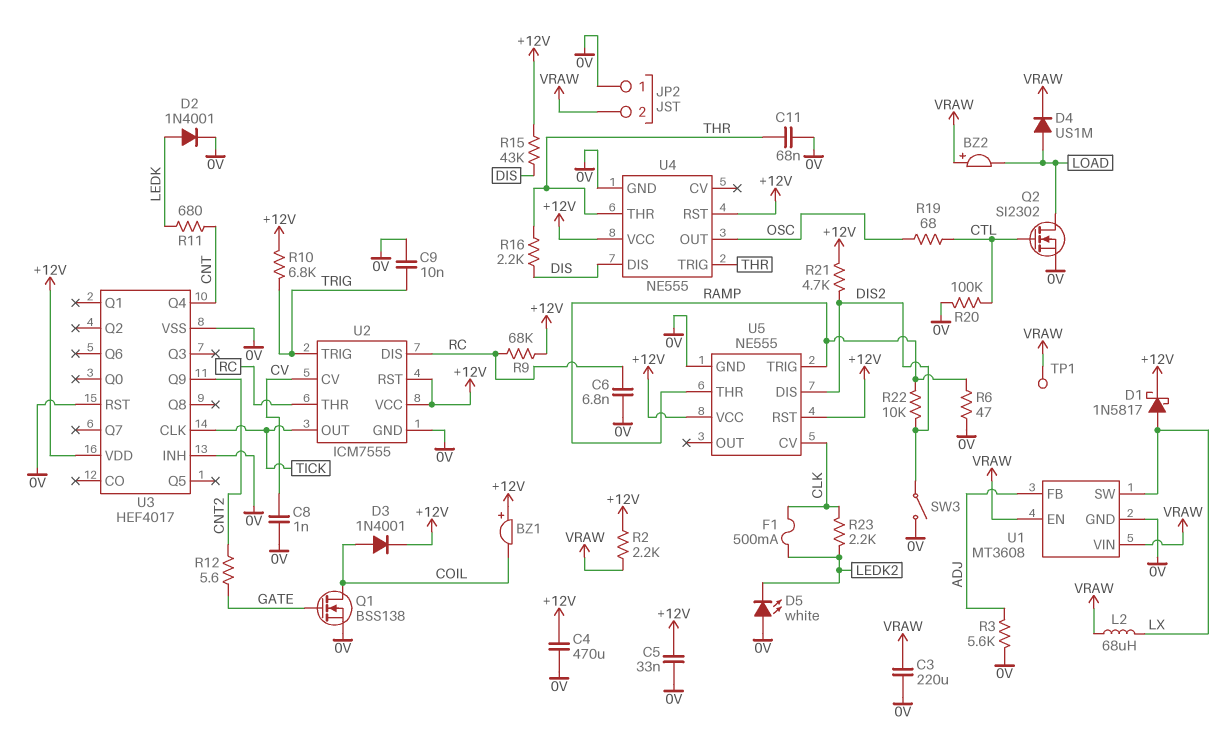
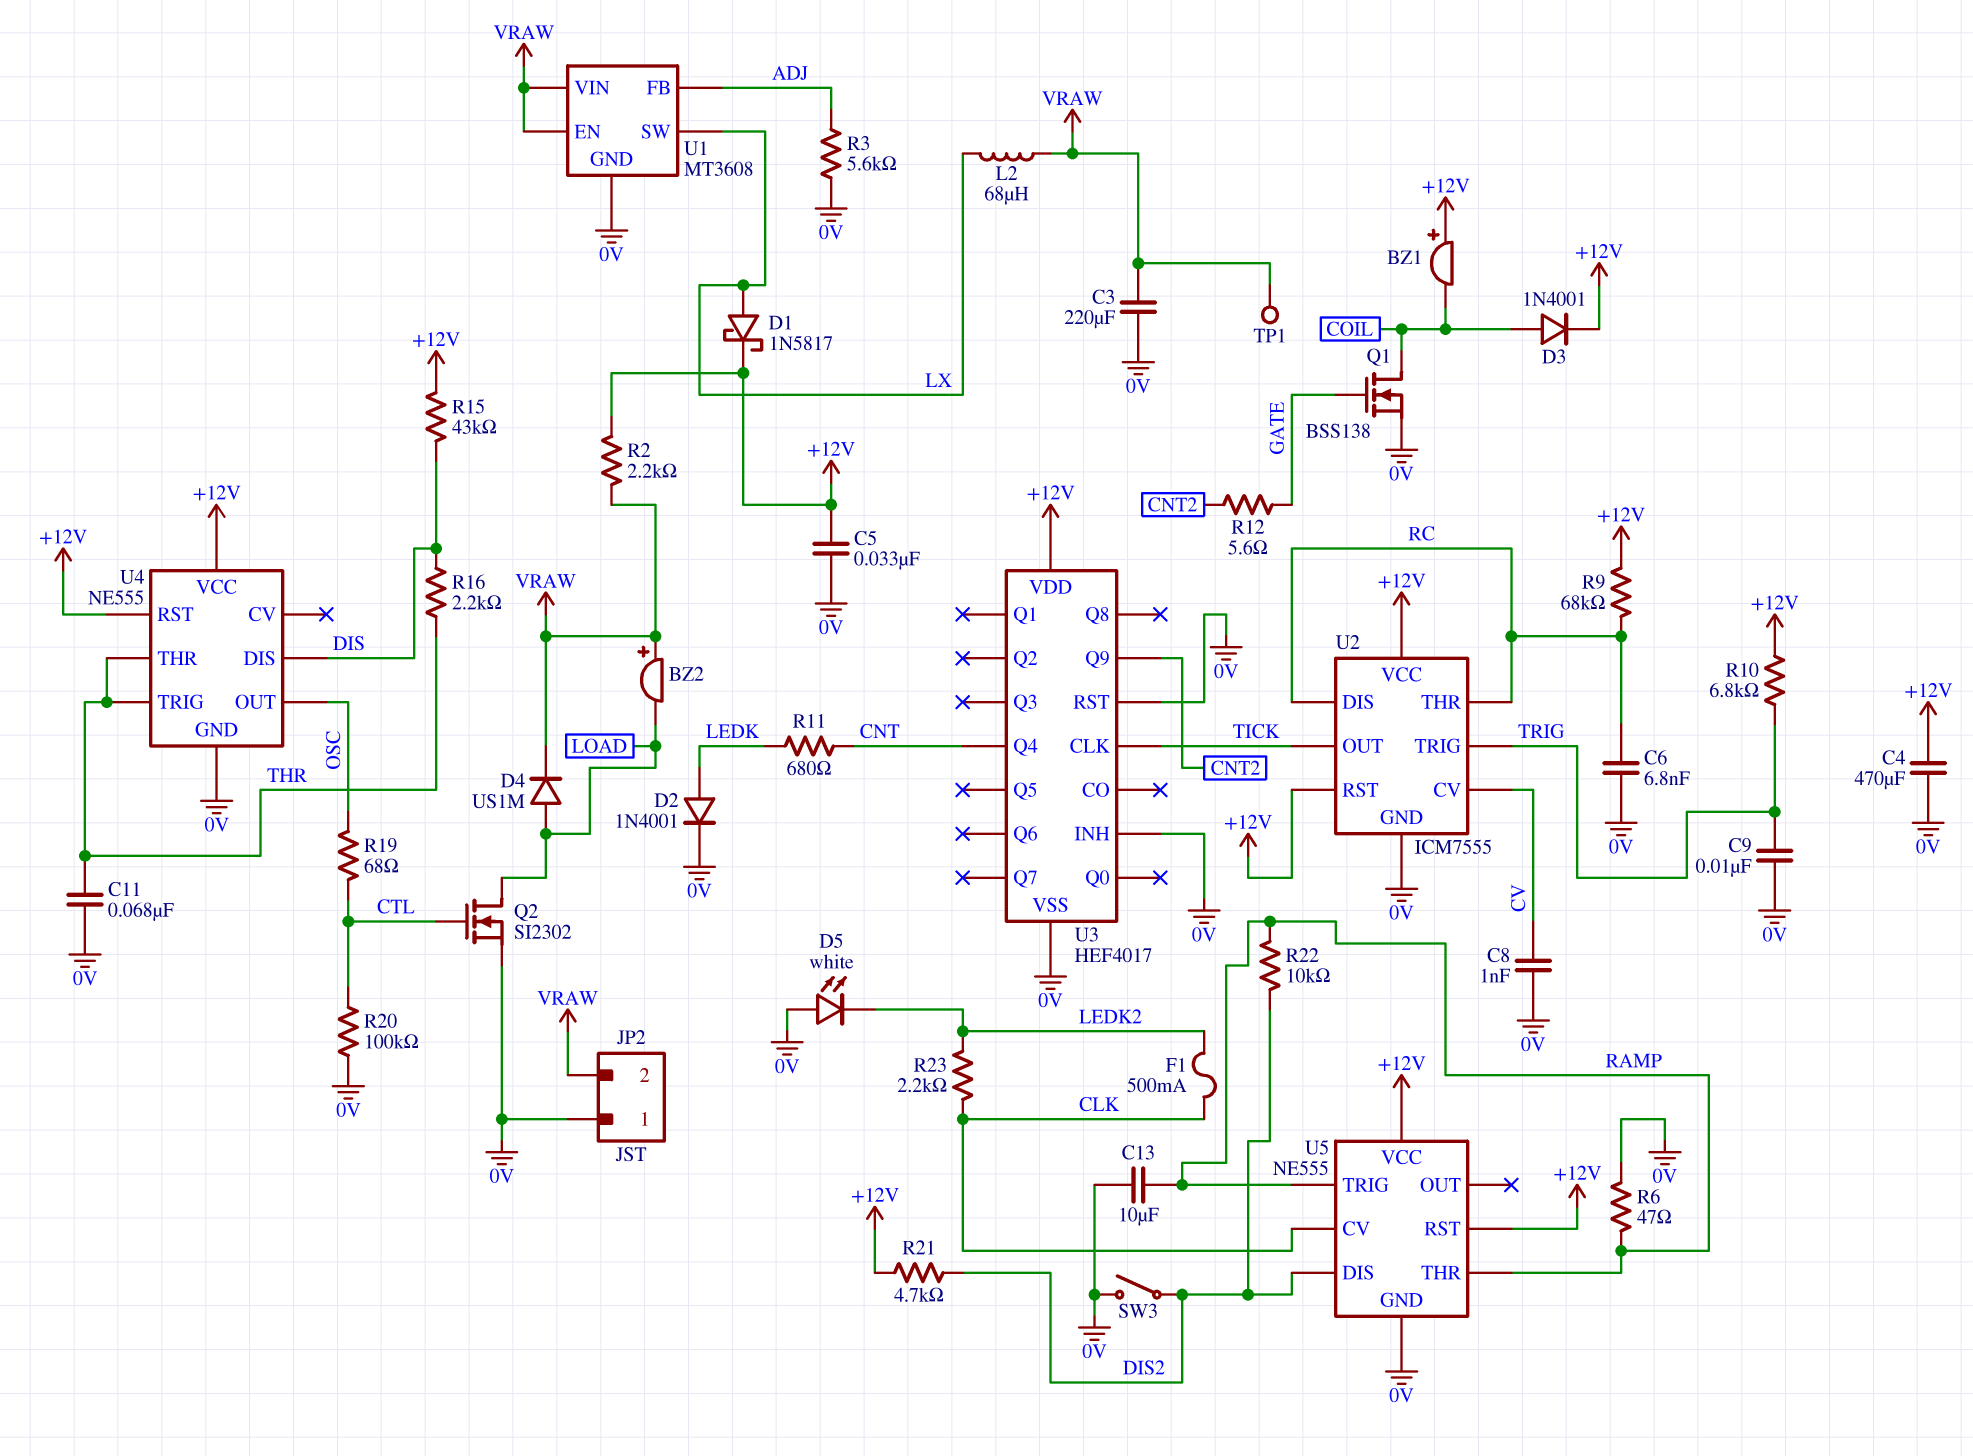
C13: none -> 10uF (0V, RAMP)

